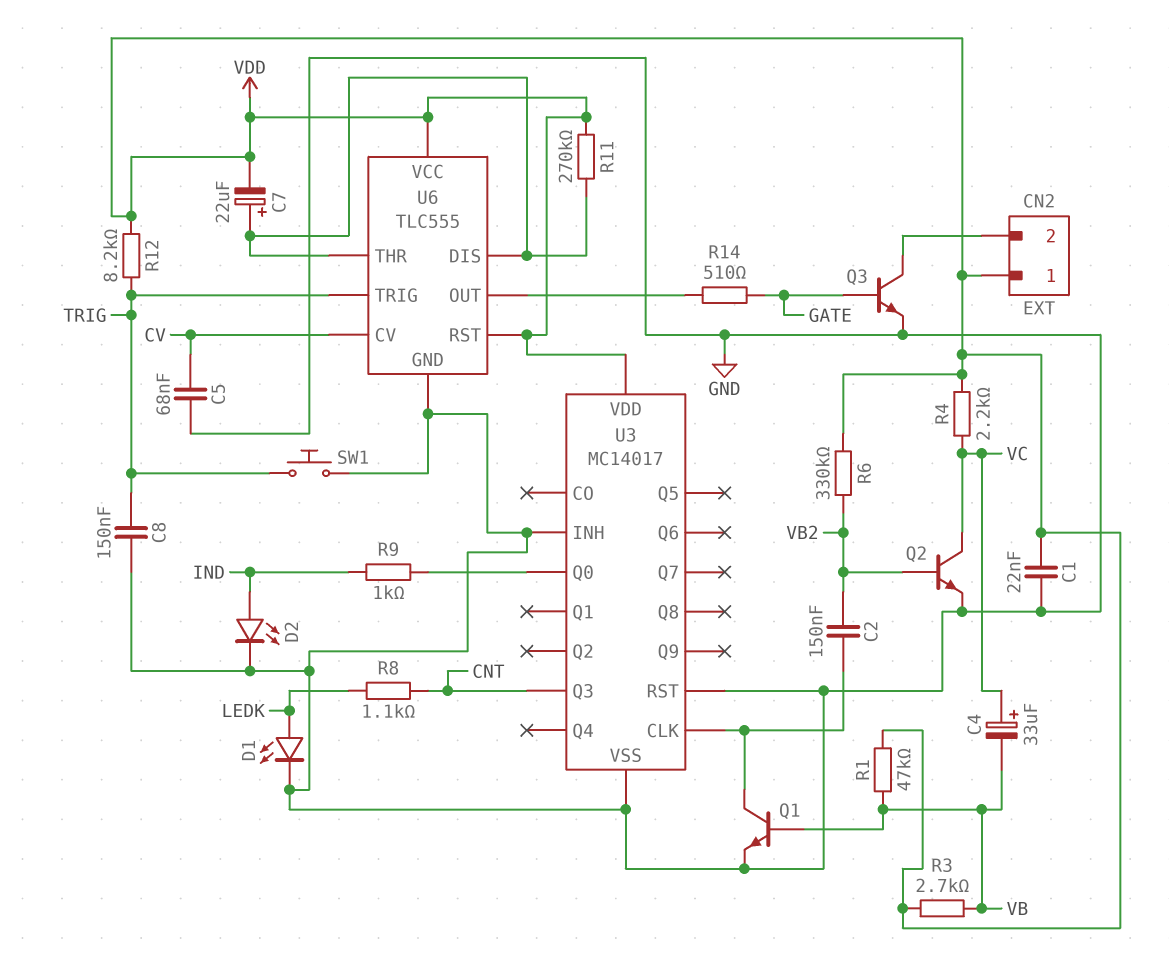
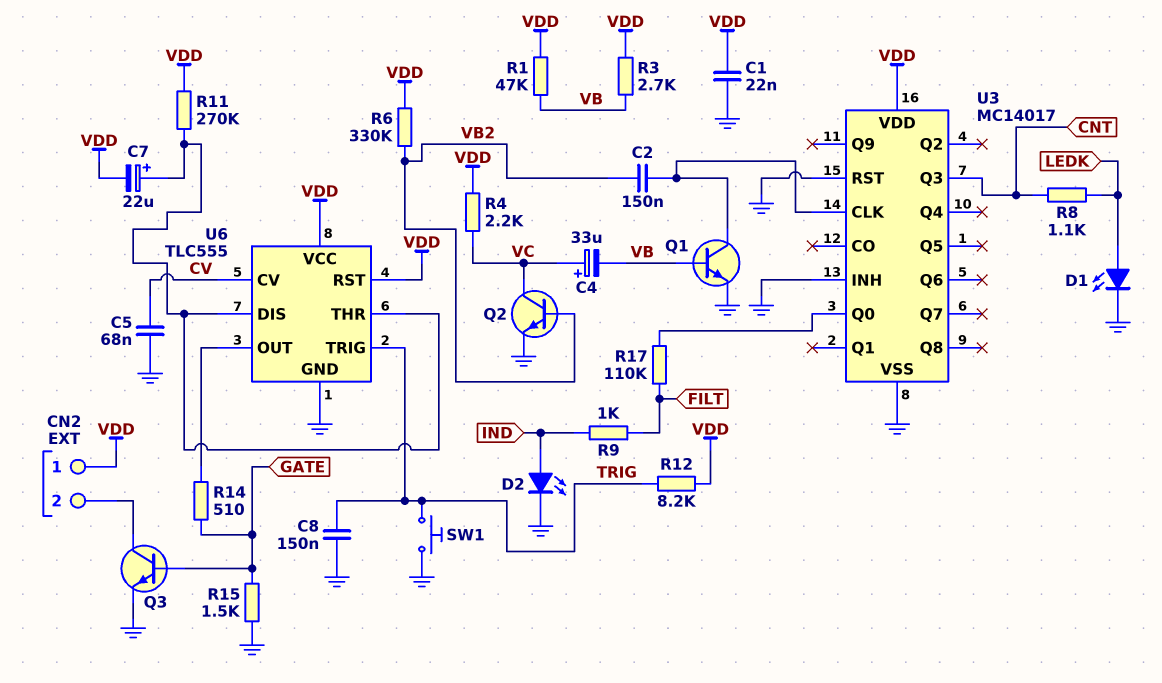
R9: 1k (IND, U3/Q0) -> 1k (FILT, IND)
R15: none -> 1.5k (GATE, GND)
R17: none -> 110k (FILT, U3/Q0)

